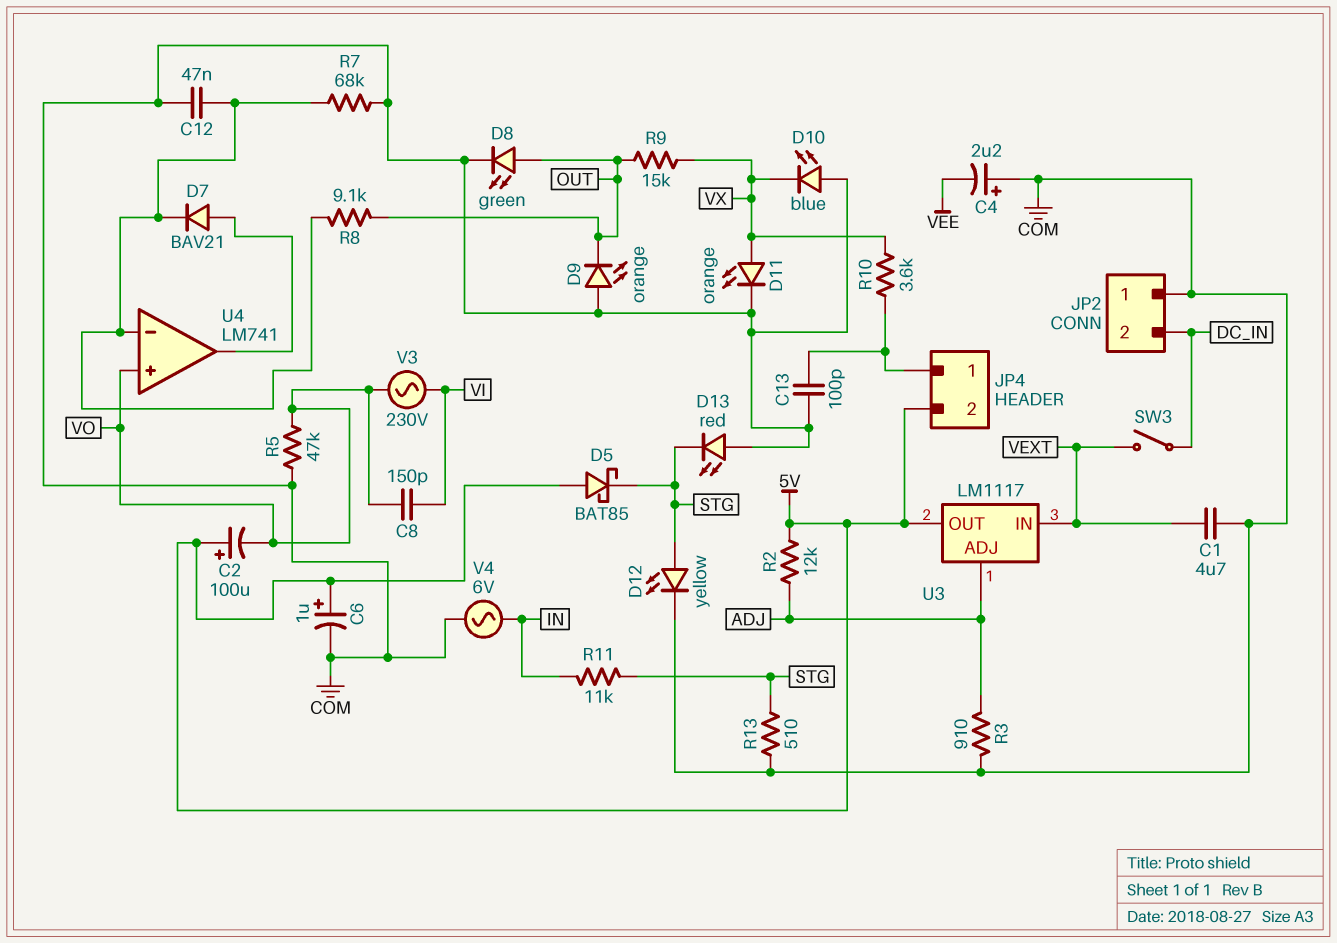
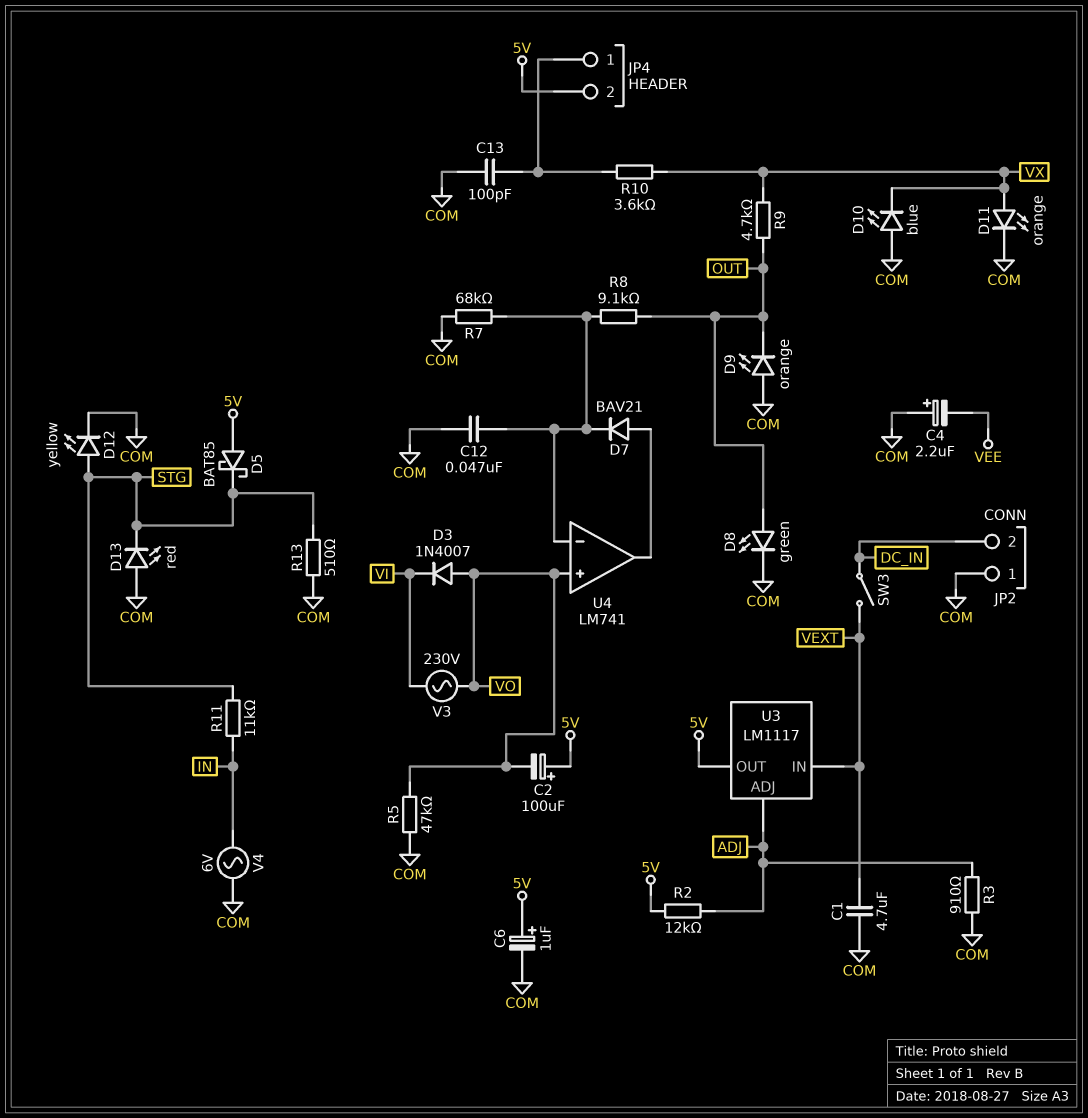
C8: 150pF (VI, VO) -> none
D3: none -> diode 1N4007 (A VO, K VI)
R9: 15k (OUT, VX) -> 4.7k (OUT, VX)

